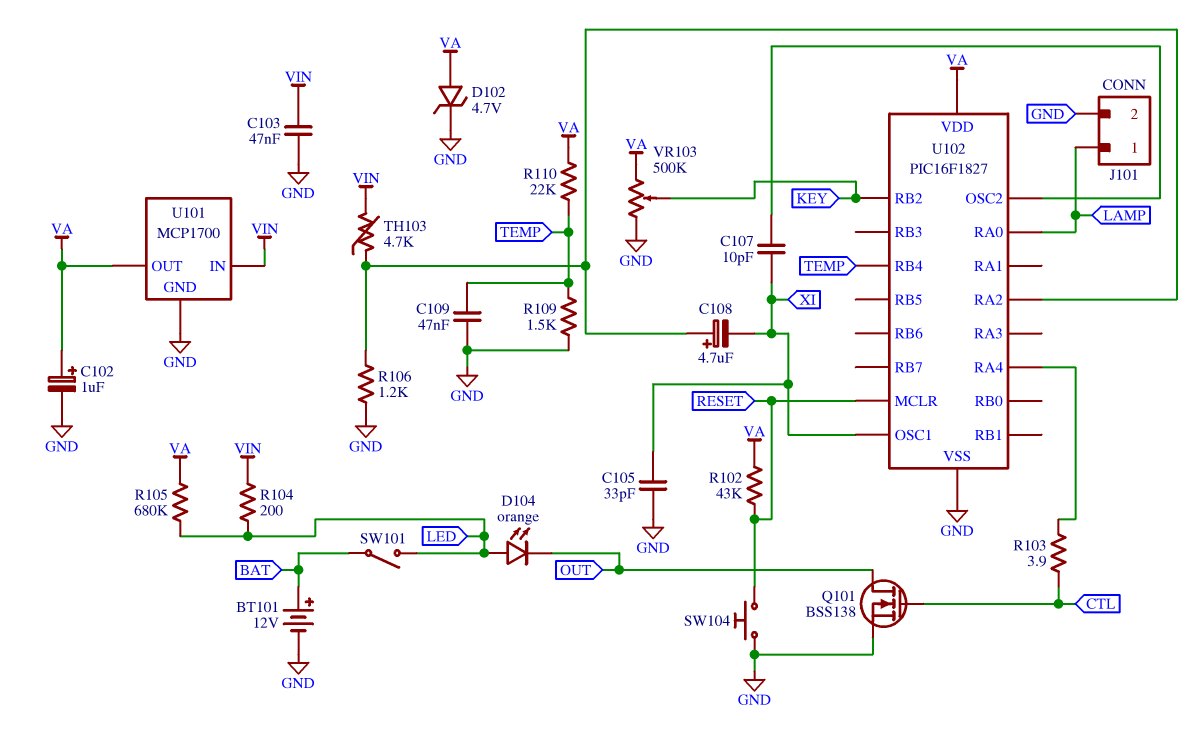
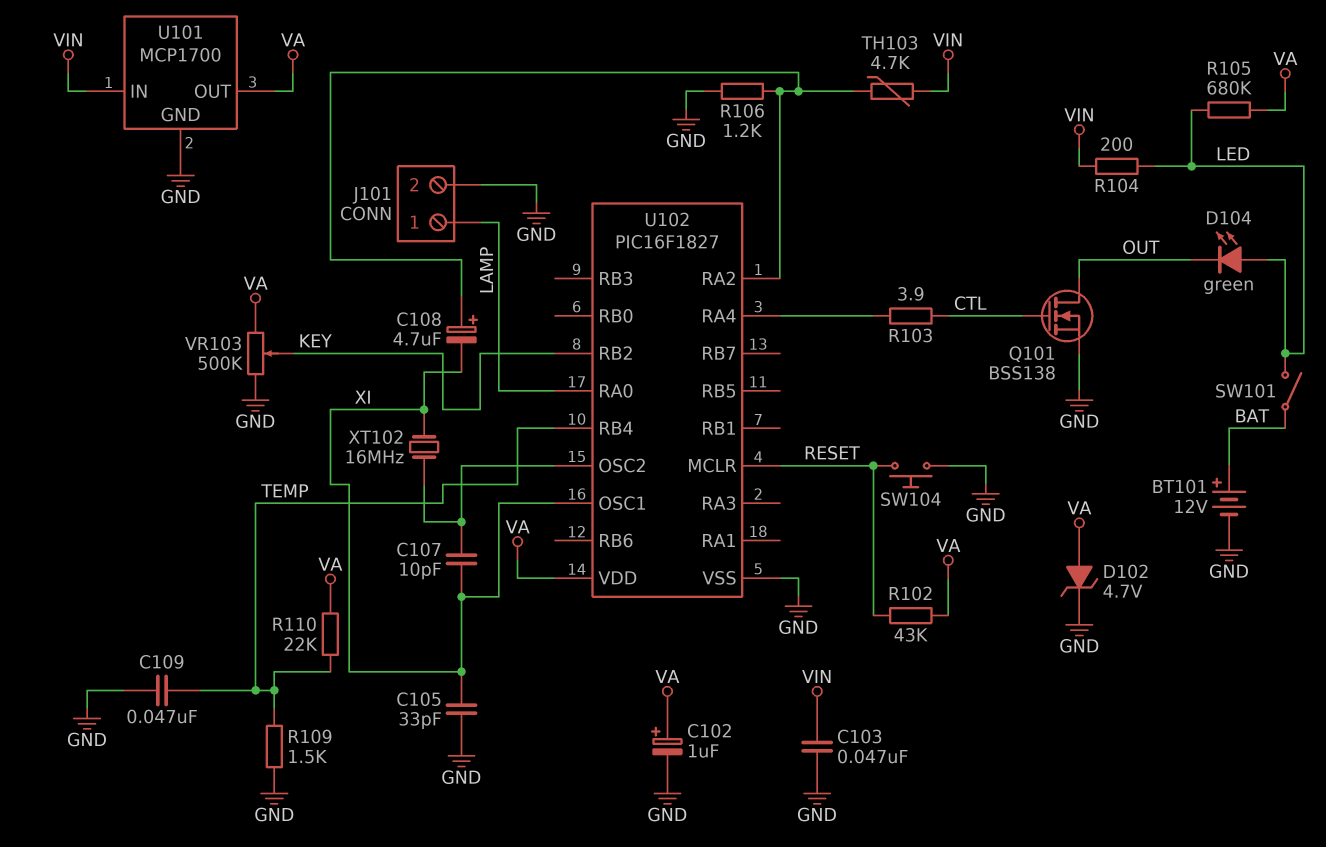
D104: LED orange (A LED, K OUT) -> LED green (A LED, K OUT)
XT102: none -> 16MHz (U102/OSC2, XI)

